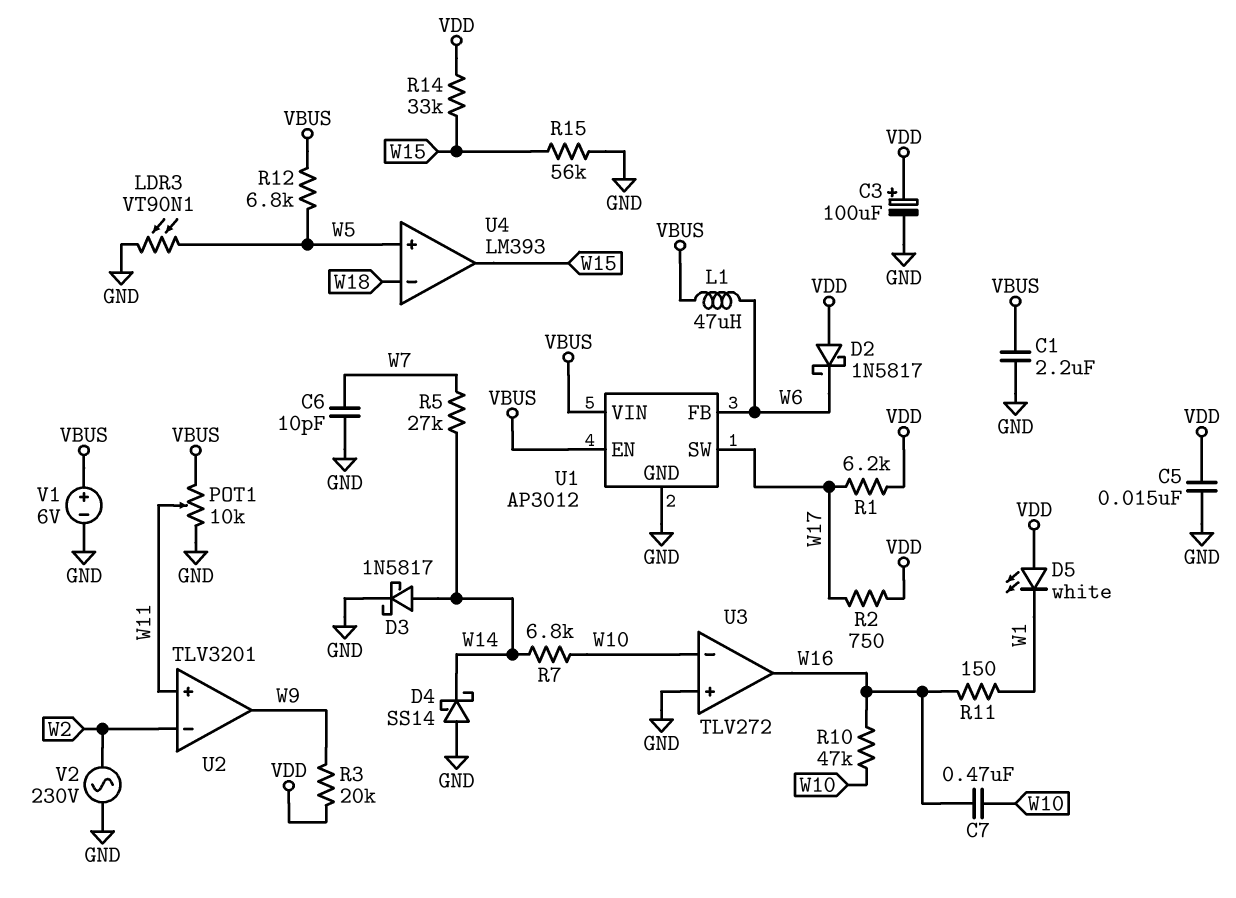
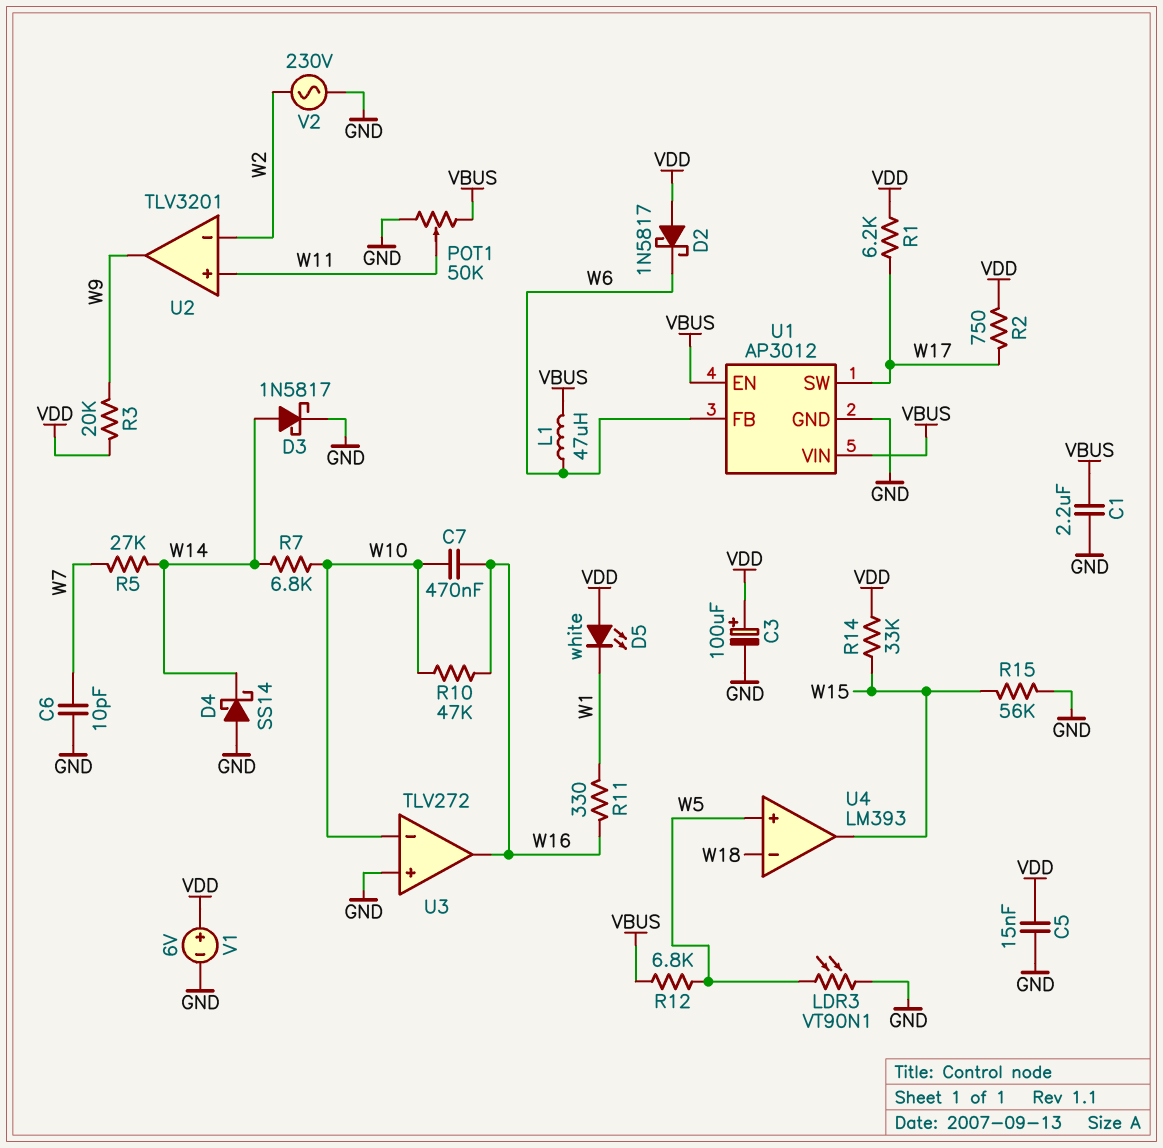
POT1: 10k (GND, VBUS, wiper W11) -> 50k (GND, VBUS, wiper W11)
R11: 150 (W1, W16) -> 330 (W1, W16)
V1: 6V (plus VBUS, minus GND) -> 6V (plus VDD, minus GND)

